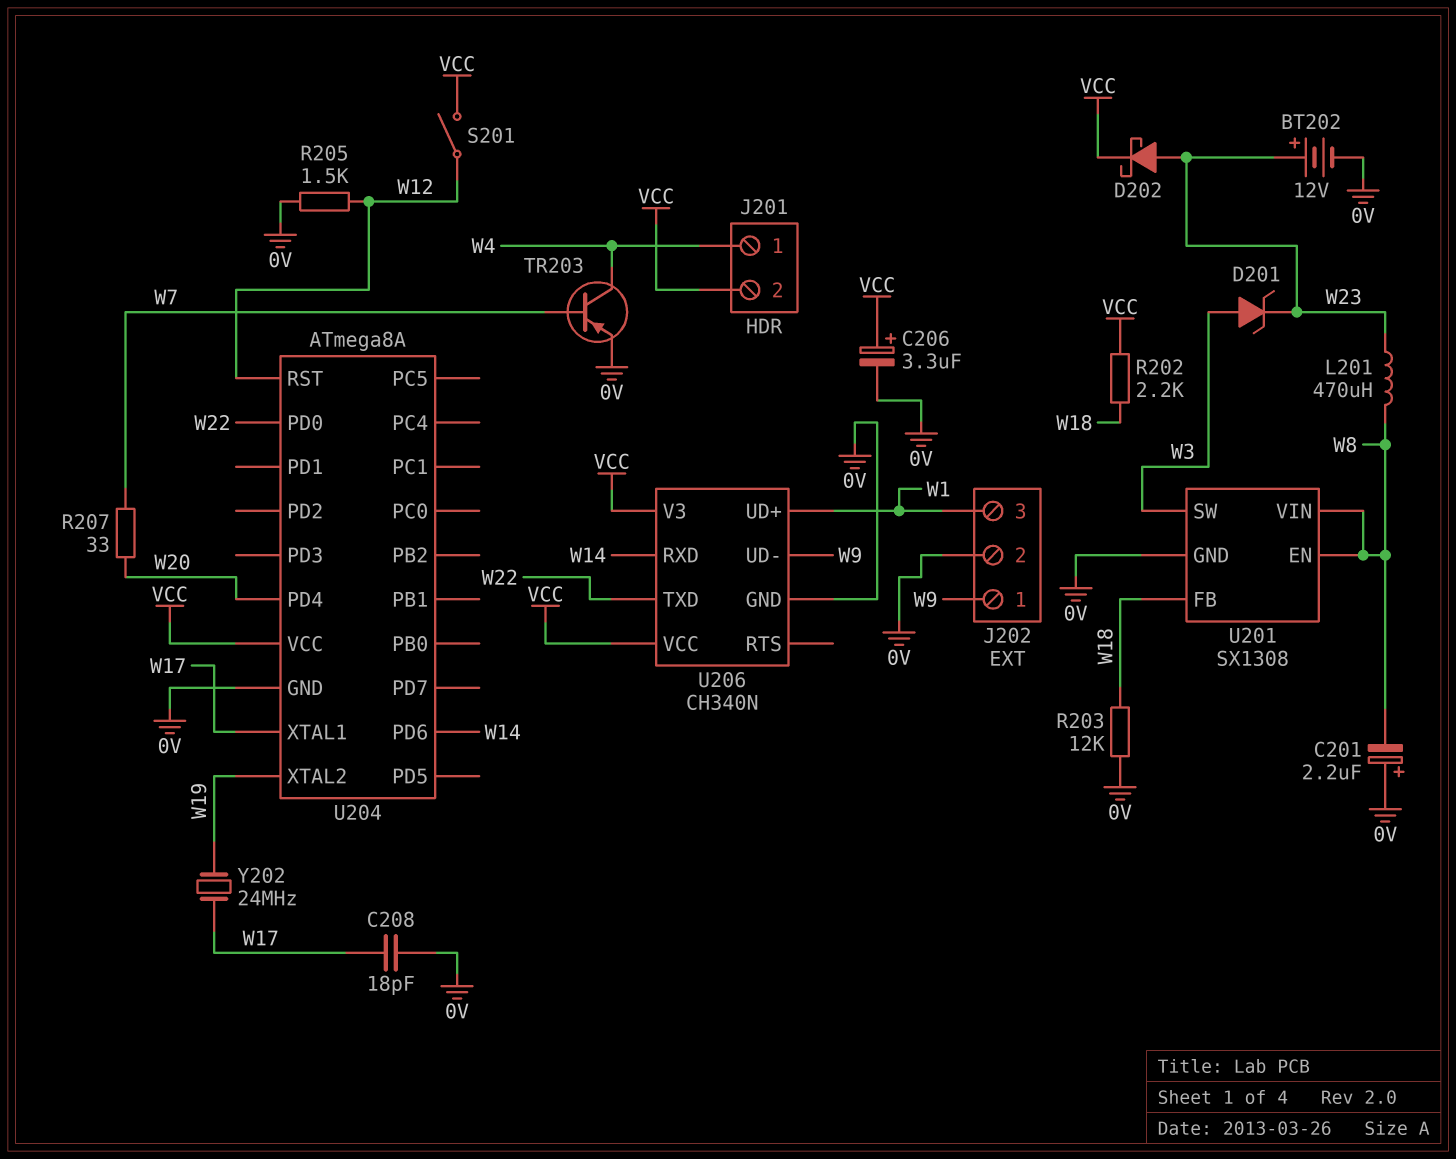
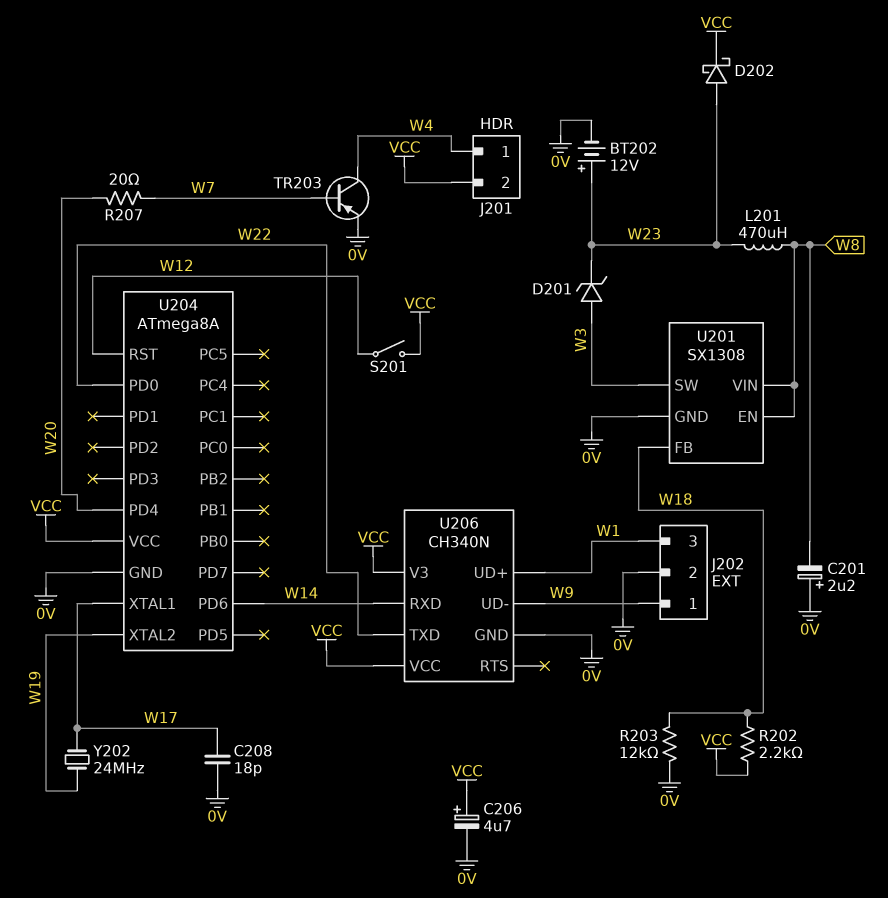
C206: 3.3uF (plus VCC, minus 0V) -> 4.7uF (plus VCC, minus 0V)
R205: 1.5k (0V, W12) -> none
R207: 33 (W7, W20) -> 20 (W7, W20)

